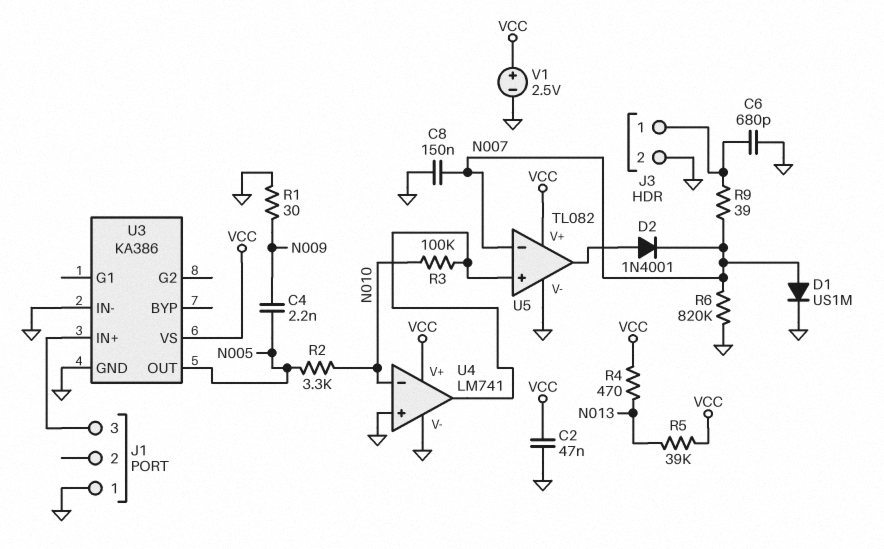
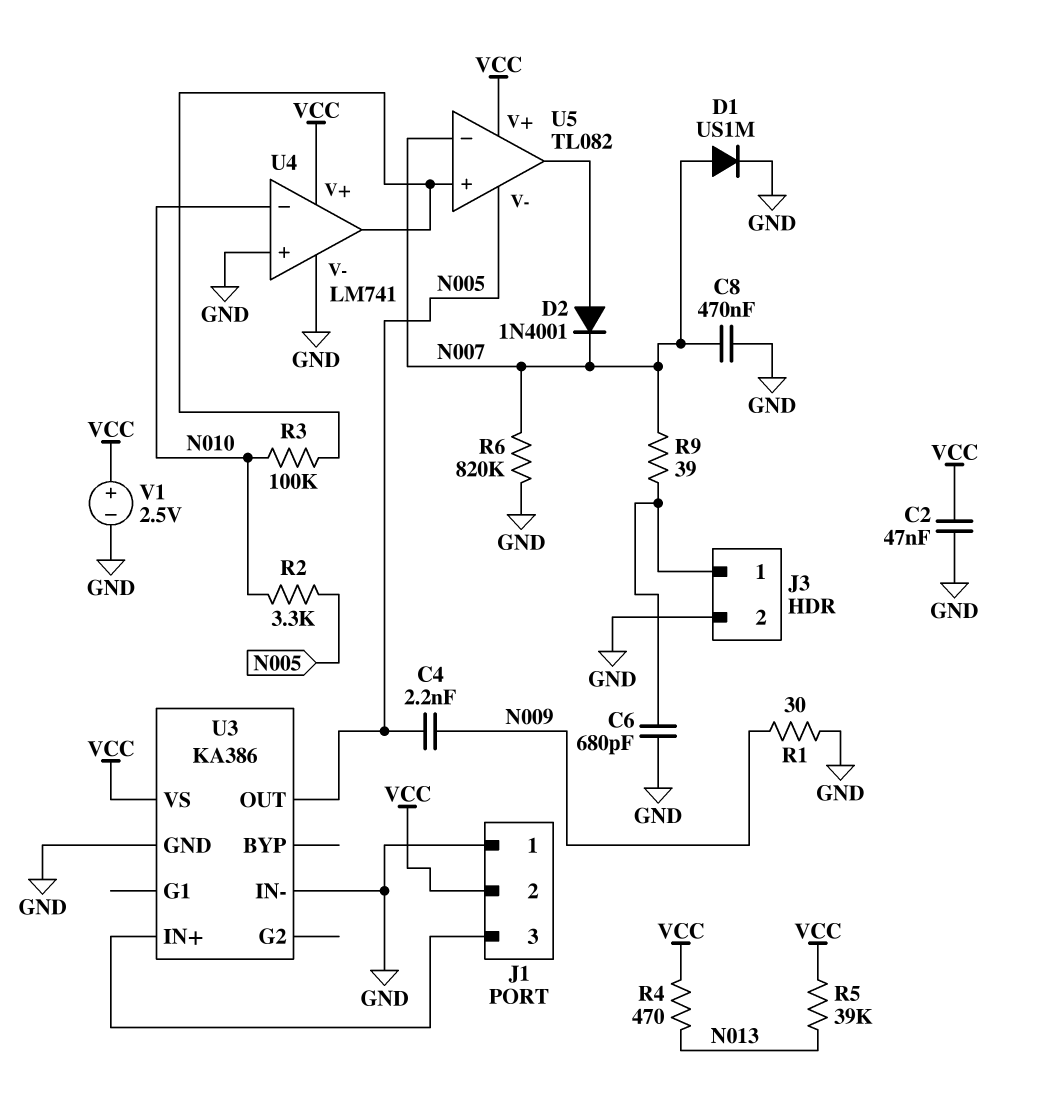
C8: 150nF (GND, N007) -> 470nF (GND, N007)
J1 pin 2: none -> VCC
U5 pin V-: GND -> N005

